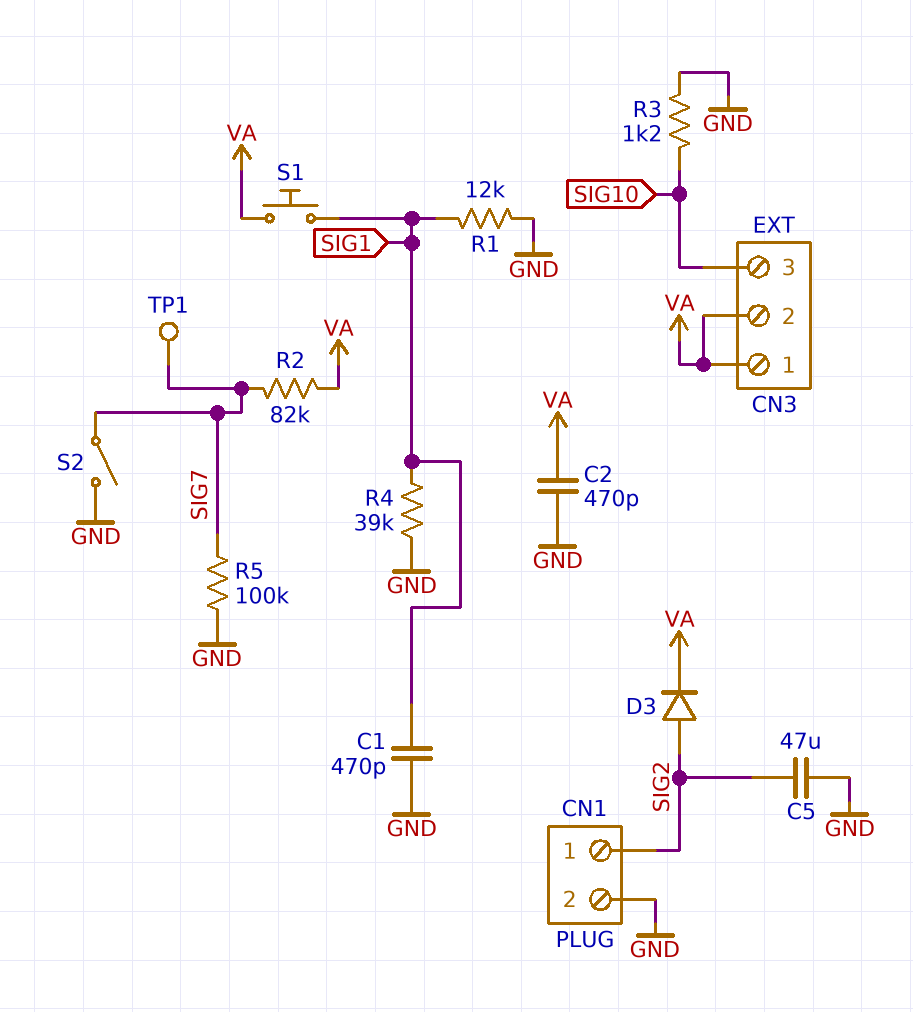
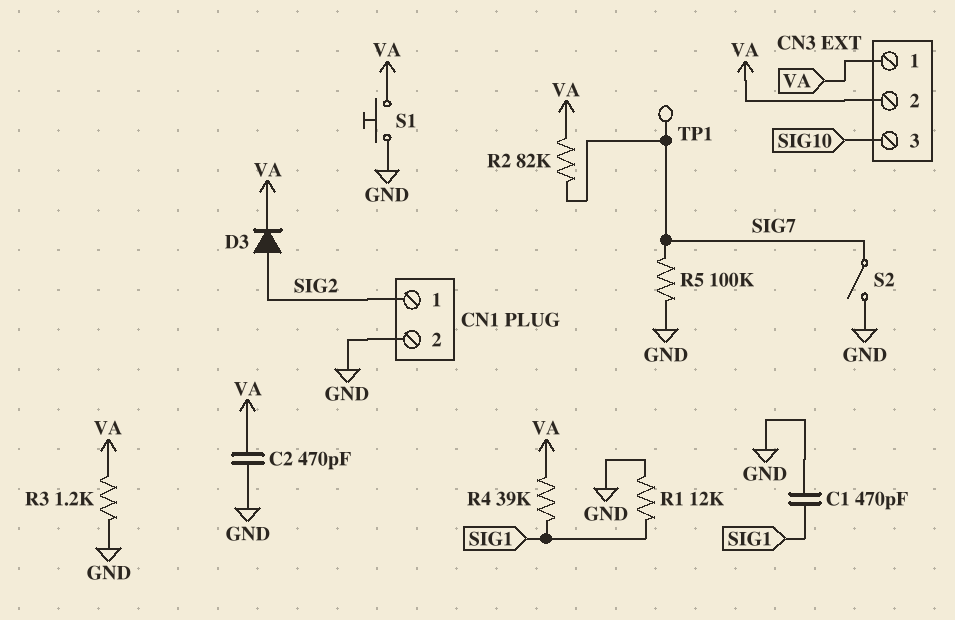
C5: 47uF (GND, SIG2) -> none
R3: 1.2k (GND, SIG10) -> 1.2k (GND, VA)
R4: 39k (GND, SIG1) -> 39k (SIG1, VA)
S1: button (SIG1, VA) -> button (GND, VA)

